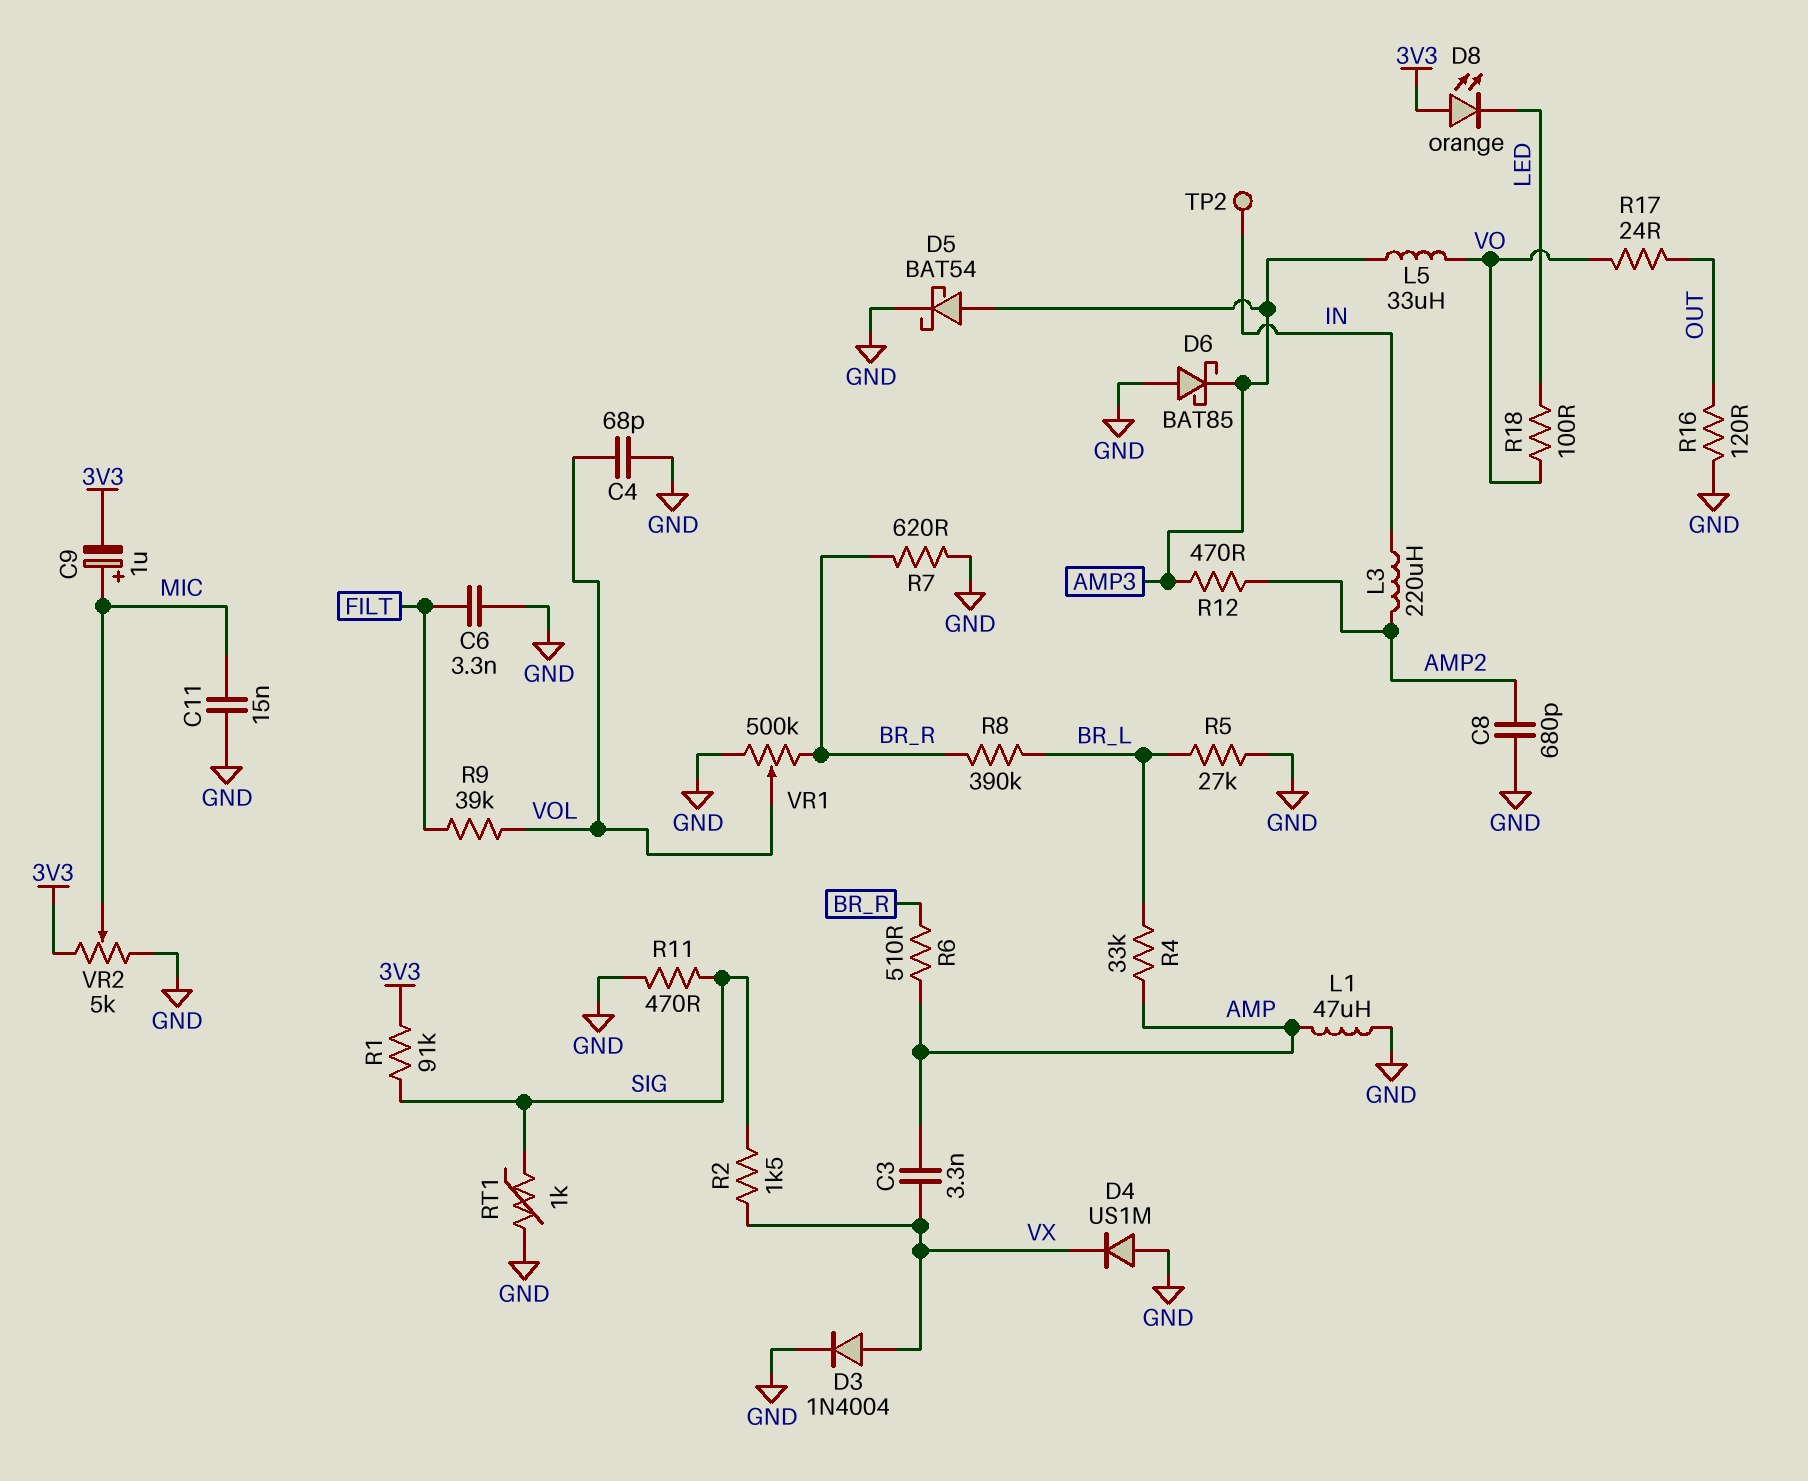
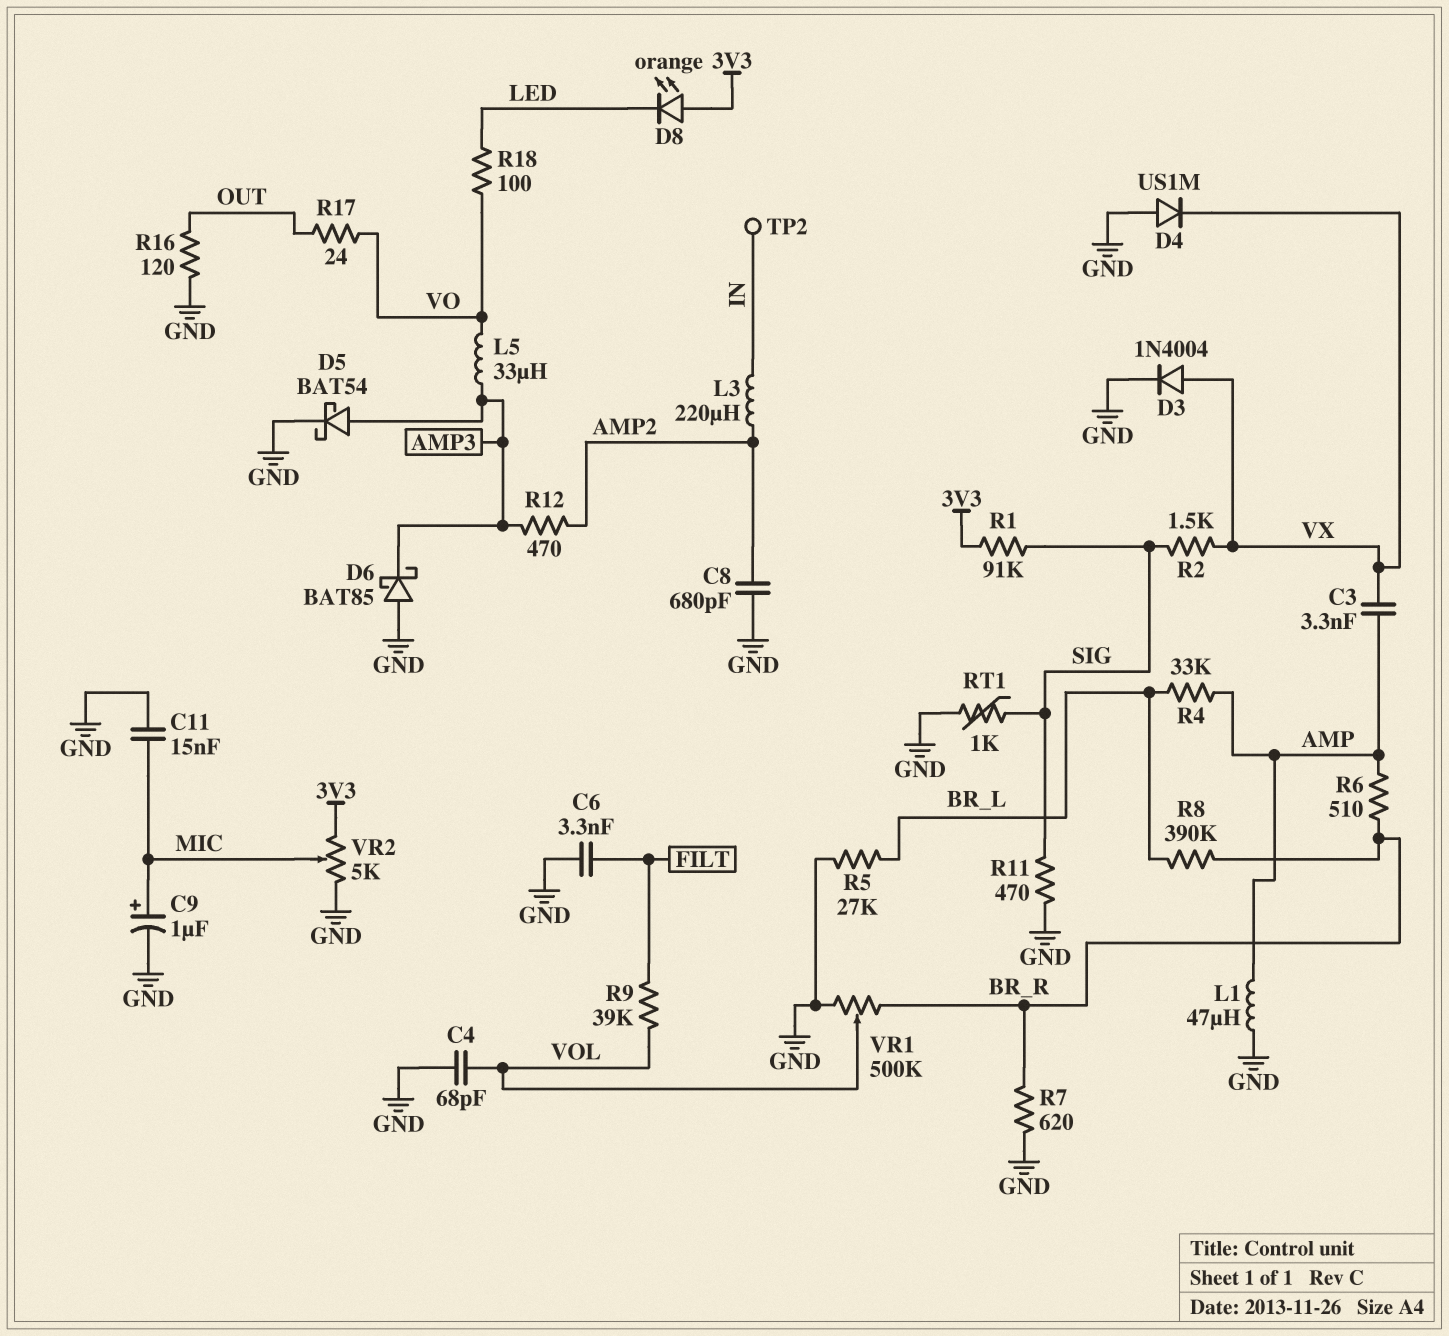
C9: 1uF (plus MIC, minus 3V3) -> 1uF (plus MIC, minus GND)

